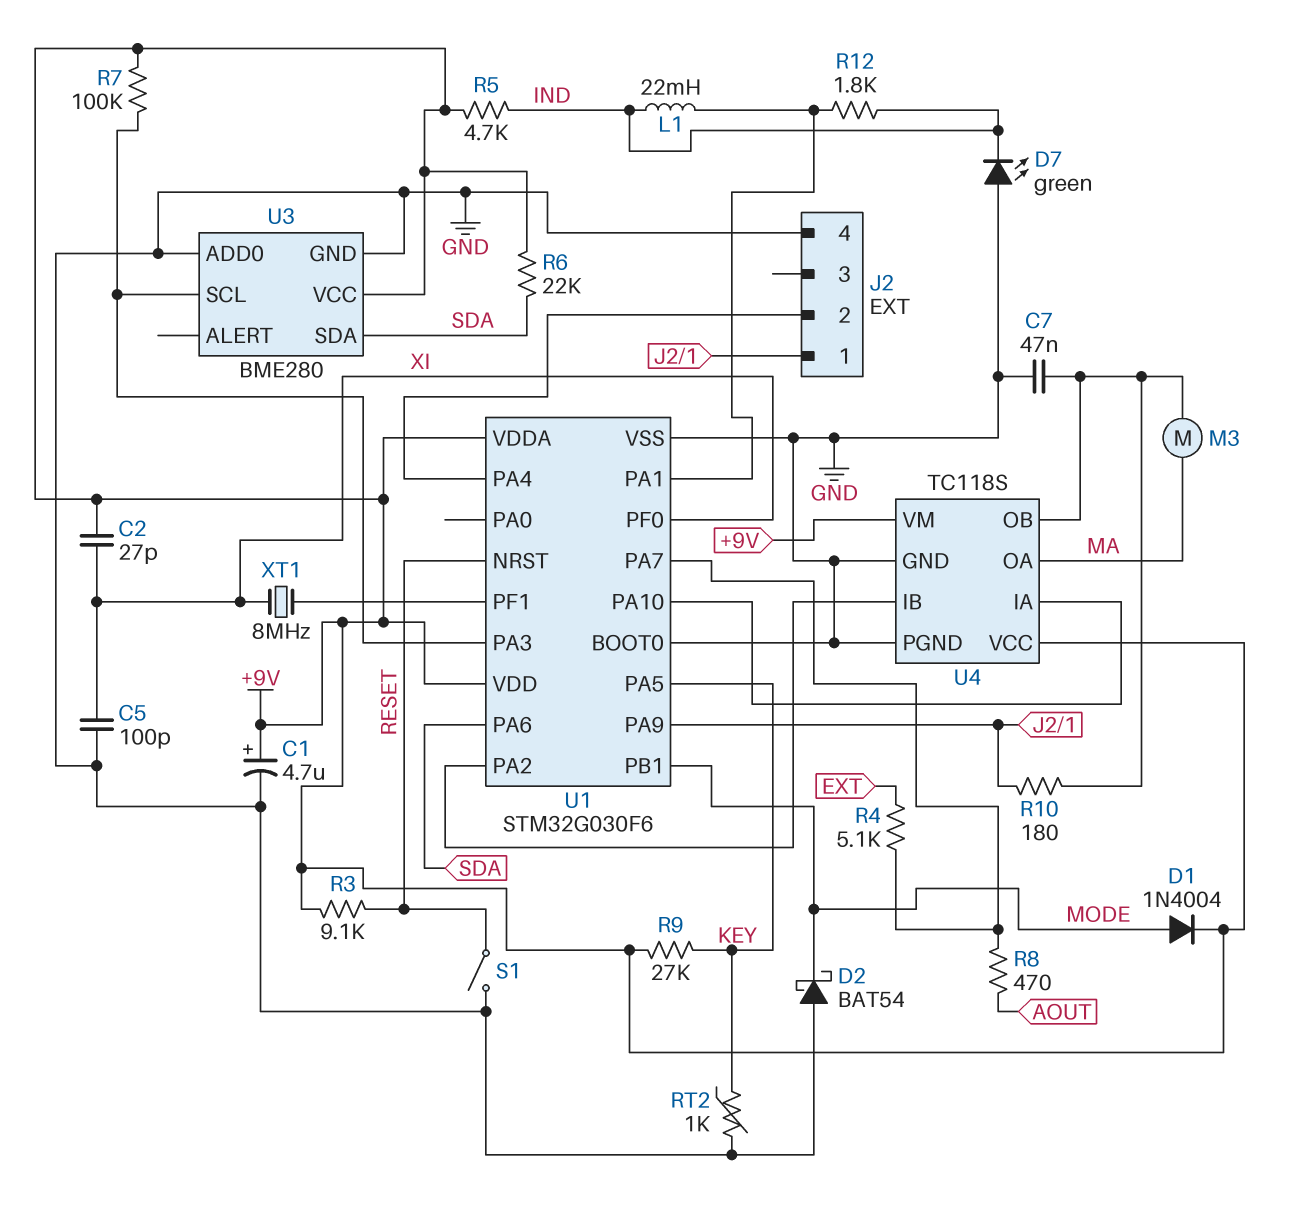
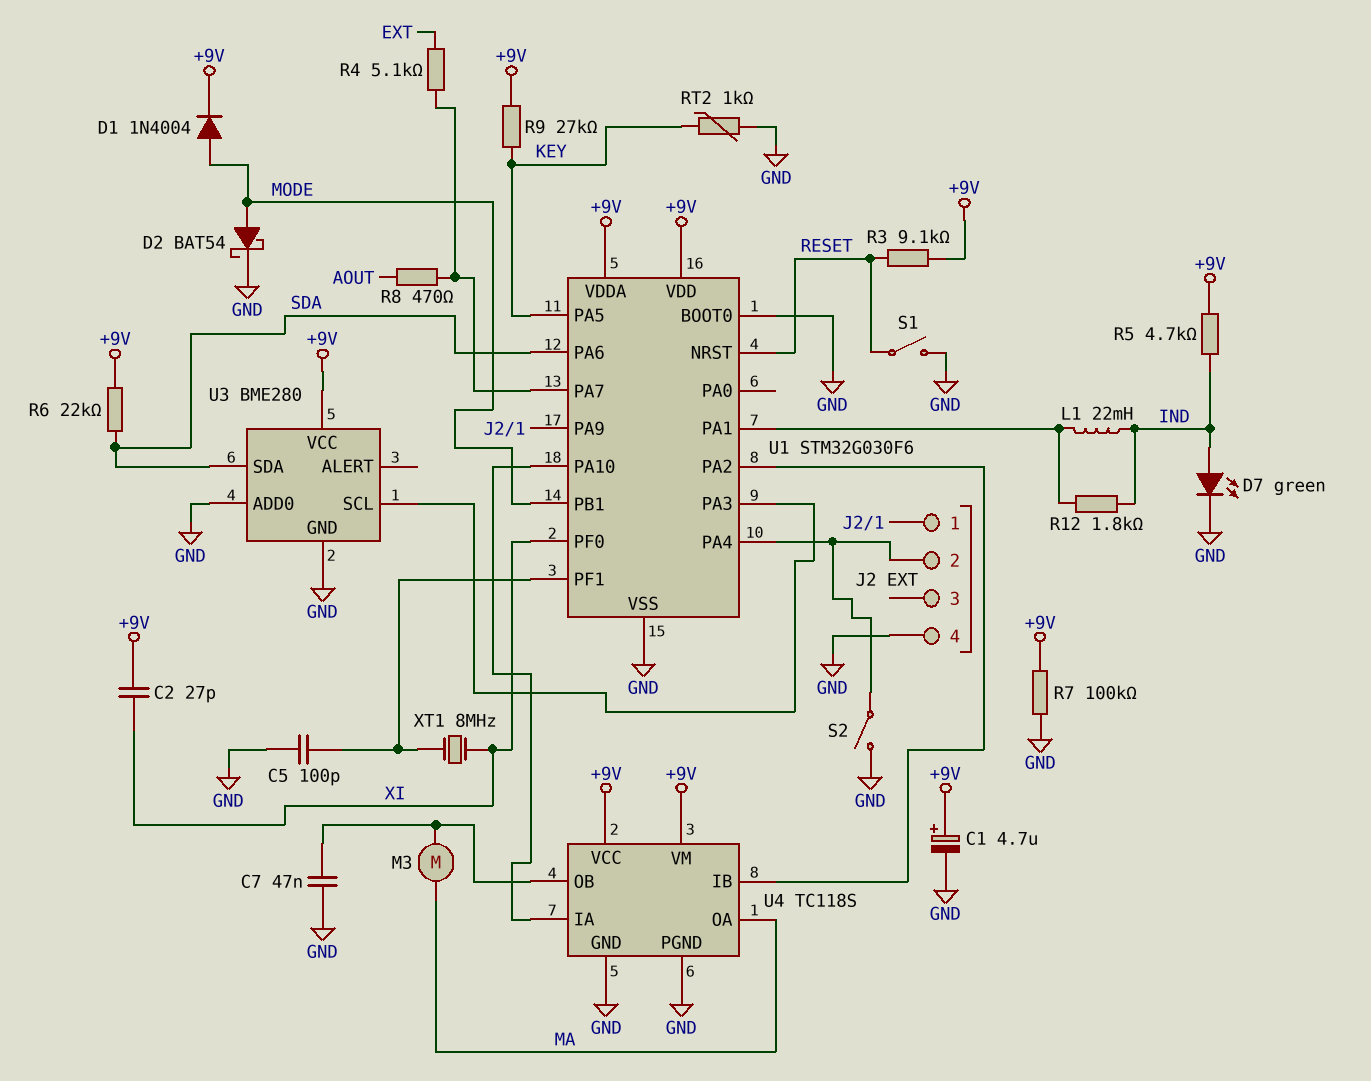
C5: 100pF (GND, XI) -> 100pF (GND, U1/PF1)
D2: schottky BAT54 (A GND, K MODE) -> schottky BAT54 (A MODE, K GND)
D7: LED green (A GND, K IND) -> LED green (A IND, K GND)
R7: 100k (+9V, U1/PA3) -> 100k (+9V, GND)
R10: 180 (J2/1, U4/OB) -> none
S2: none -> switch (GND, J2/2)

